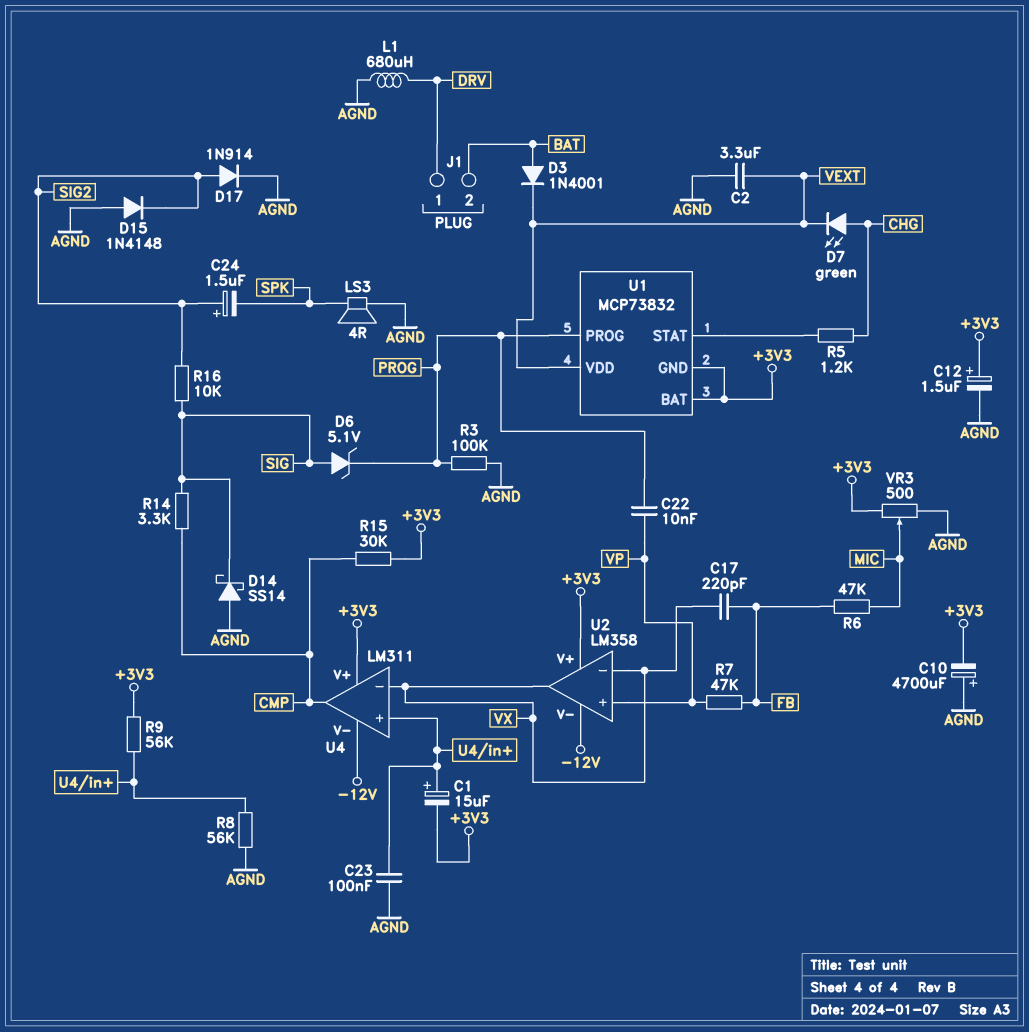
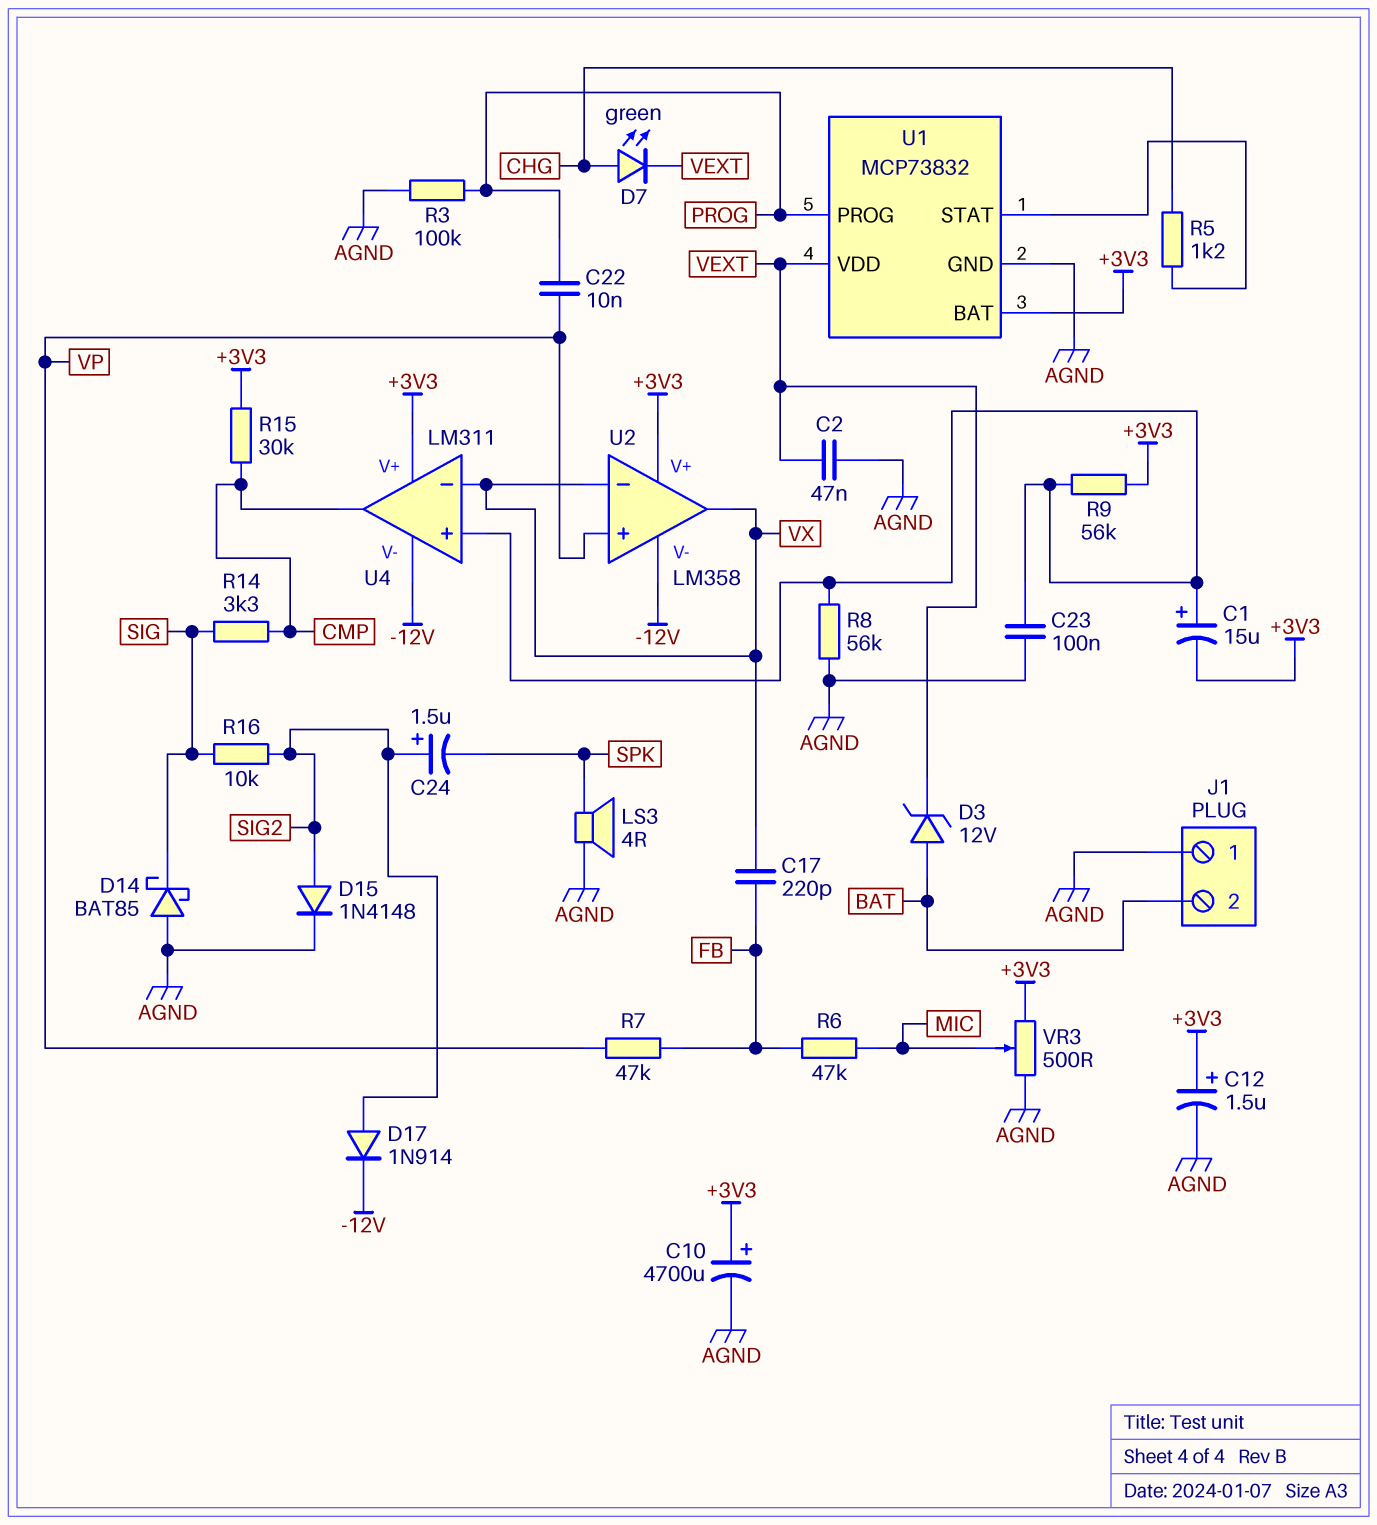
C2: 3.3uF (AGND, VEXT) -> 47nF (AGND, VEXT)
C10: 4700uF (plus AGND, minus +3V3) -> 4700uF (plus +3V3, minus AGND)
D3: diode 1N4001 (A BAT, K VEXT) -> zener 12V (A BAT, K VEXT)
D6: zener 5.1V (A SIG, K PROG) -> none
D14: schottky SS14 (A AGND, K SIG) -> schottky BAT85 (A AGND, K SIG)
D15: diode 1N4148 (A AGND, K SIG2) -> diode 1N4148 (A SIG2, K AGND)
D17: diode 1N914 (A SIG2, K AGND) -> diode 1N914 (A SIG2, K -12V)
J1 pin 1: DRV -> AGND
L1: 680uH (AGND, DRV) -> none
U1 pin GND: +3V3 -> AGND

